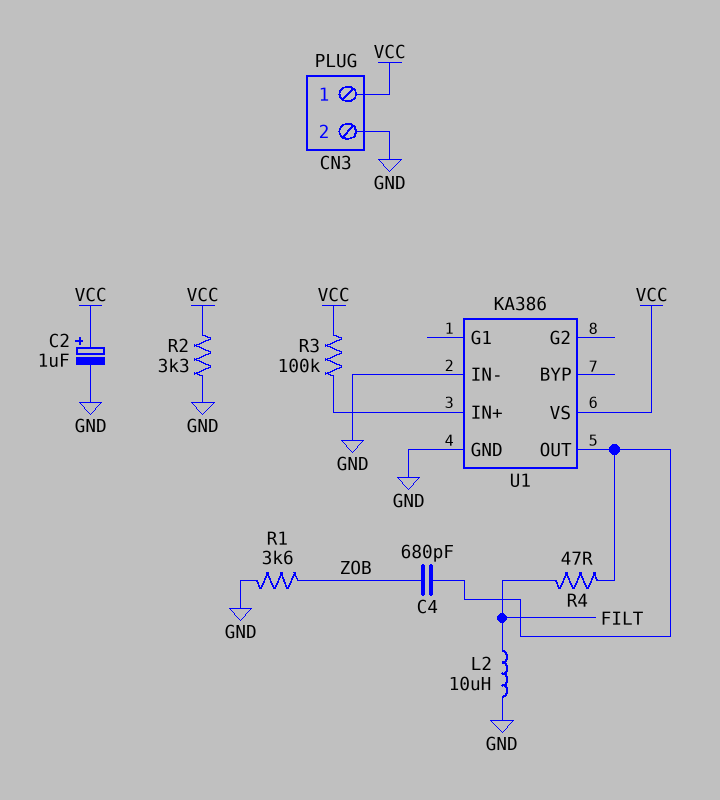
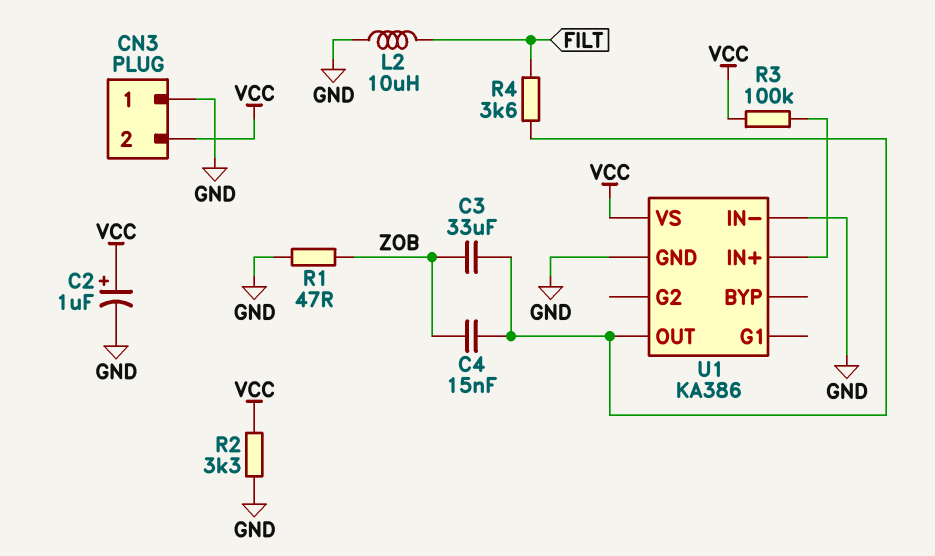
C3: none -> 33uF (U1/OUT, ZOB)
C4: 680pF (U1/OUT, ZOB) -> 15nF (U1/OUT, ZOB)
CN3 pin 1: VCC -> GND
CN3 pin 2: GND -> VCC
R1: 3.6k (GND, ZOB) -> 47 (GND, ZOB)
R4: 47 (FILT, U1/OUT) -> 3.6k (FILT, U1/OUT)

